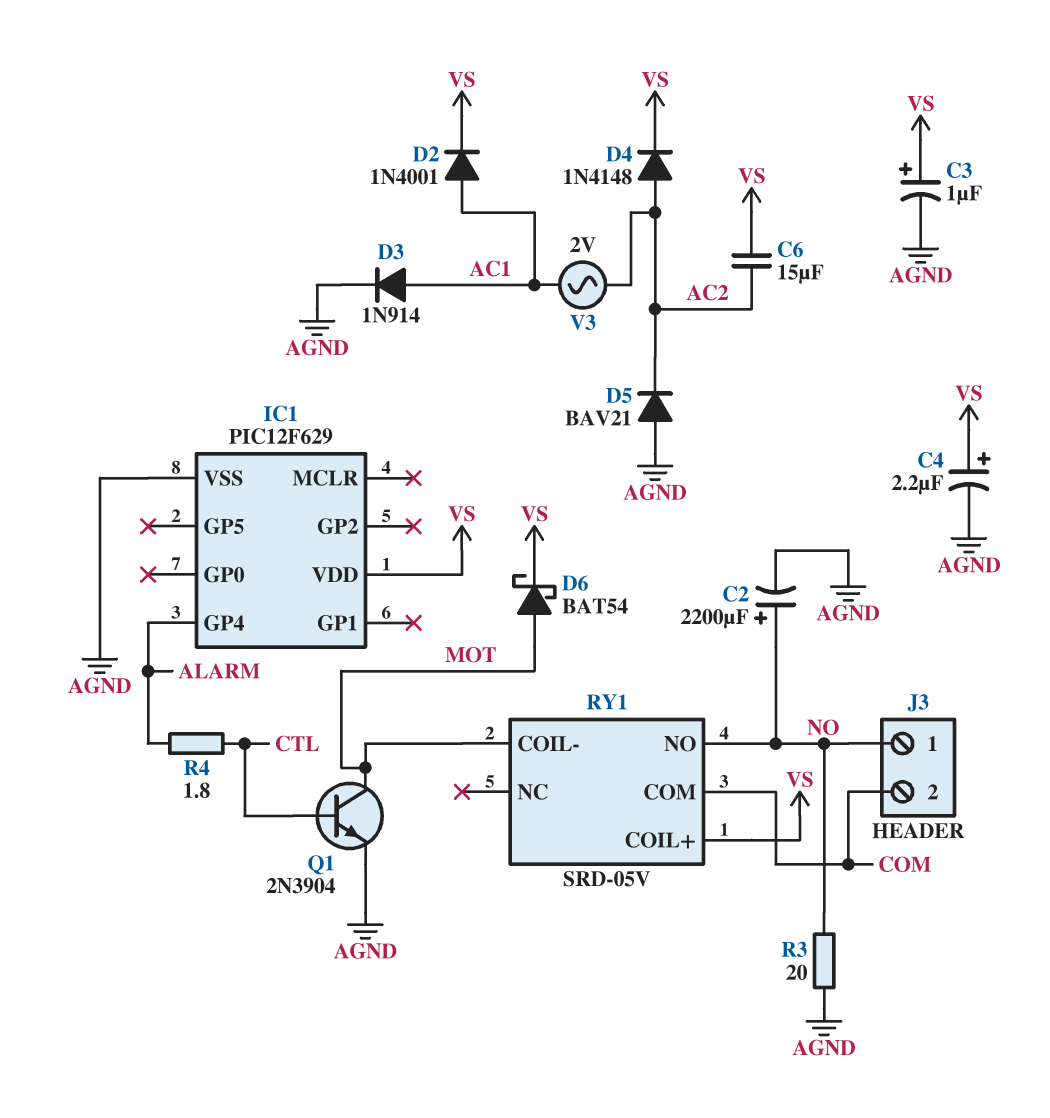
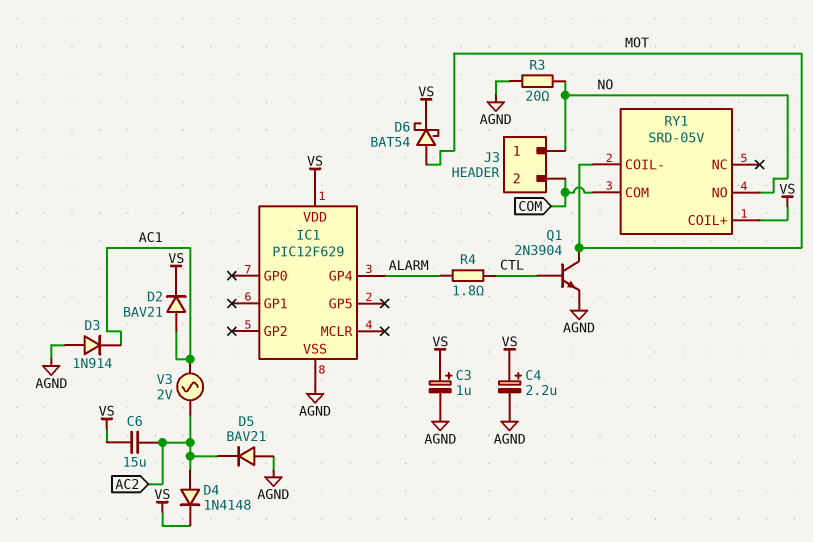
C2: 2200uF (plus NO, minus AGND) -> none
D2: diode 1N4001 (A AC1, K VS) -> diode BAV21 (A AC1, K VS)
D3: diode 1N914 (A AC1, K AGND) -> diode 1N914 (A AGND, K AC1)

